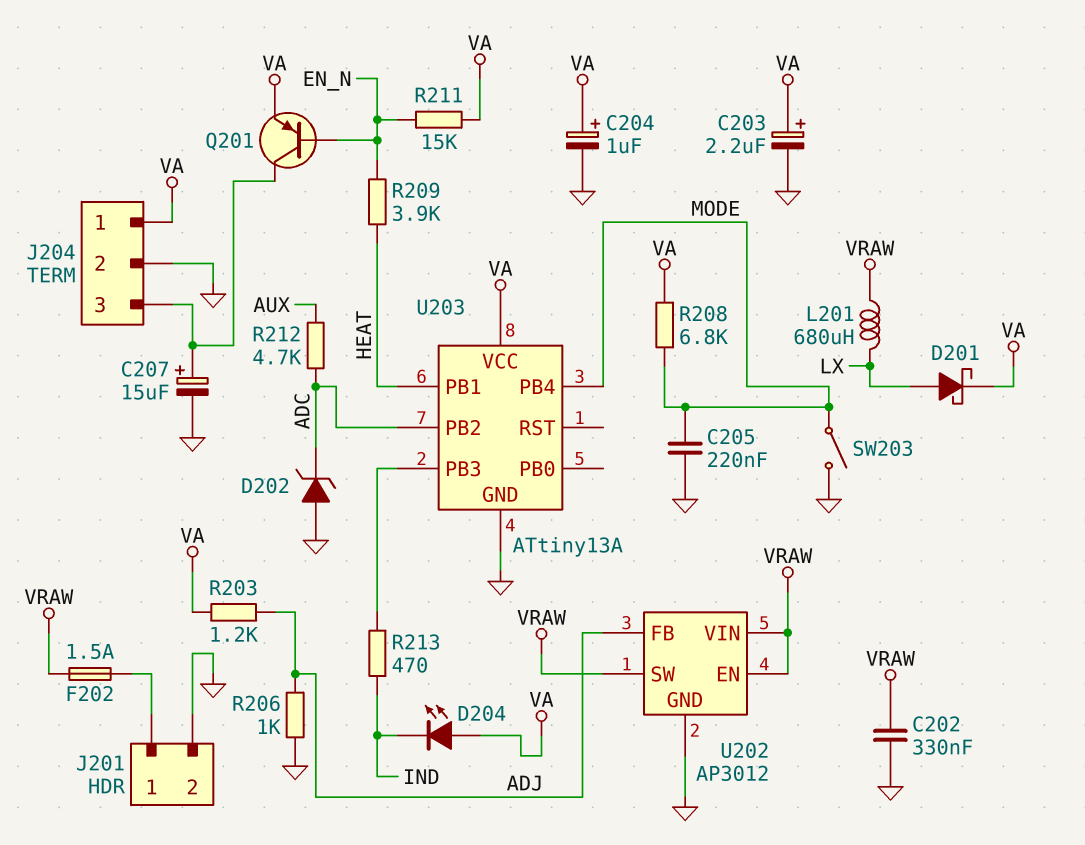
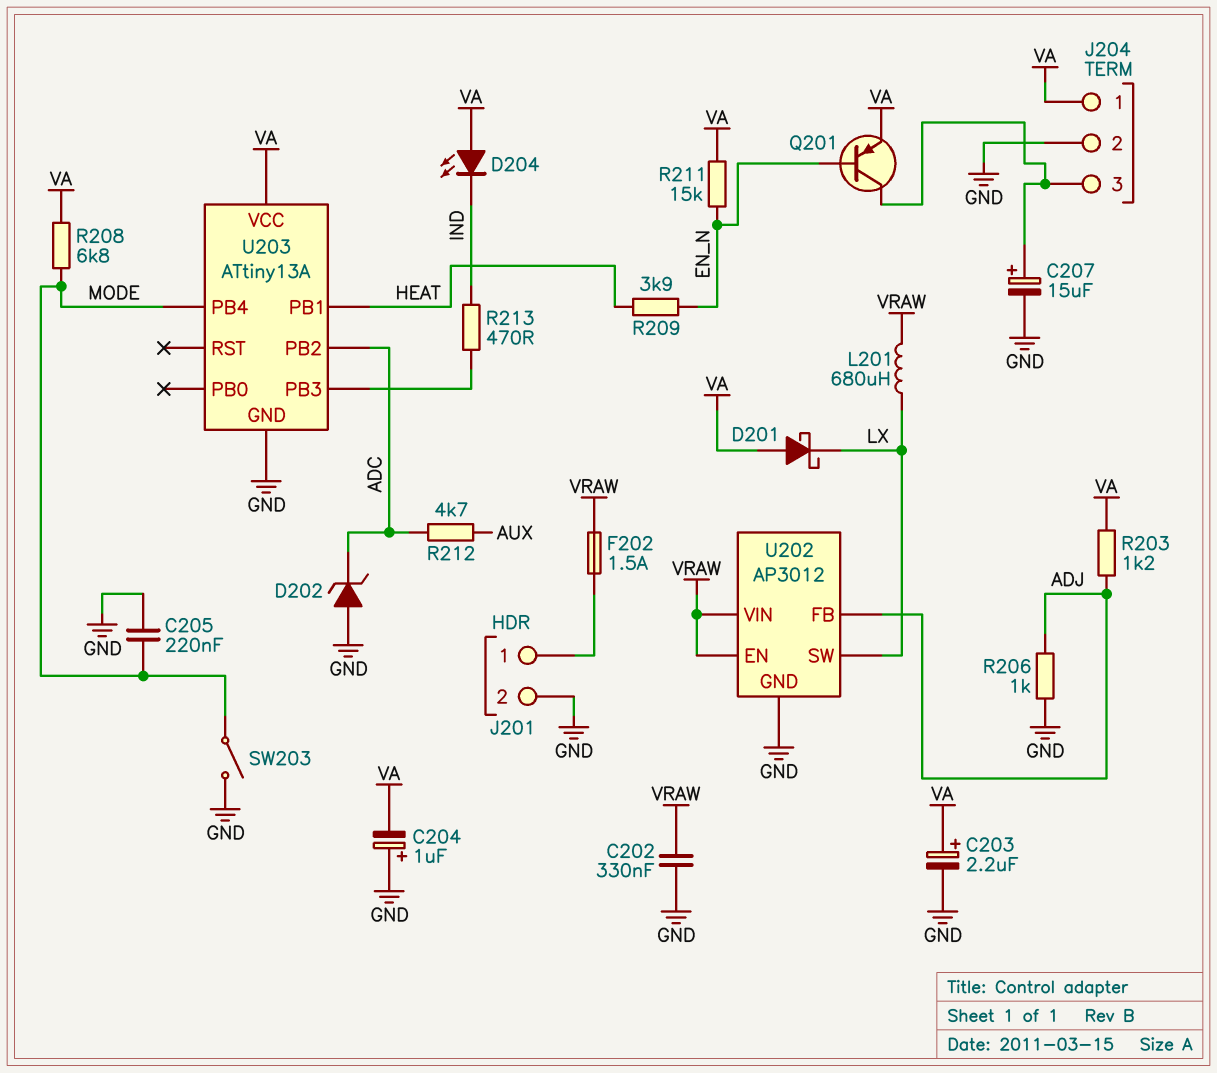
C204: 1uF (plus VA, minus GND) -> 1uF (plus GND, minus VA)
D201: schottky (A LX, K VA) -> schottky (A VA, K LX)
U202 pin SW: VRAW -> LX

